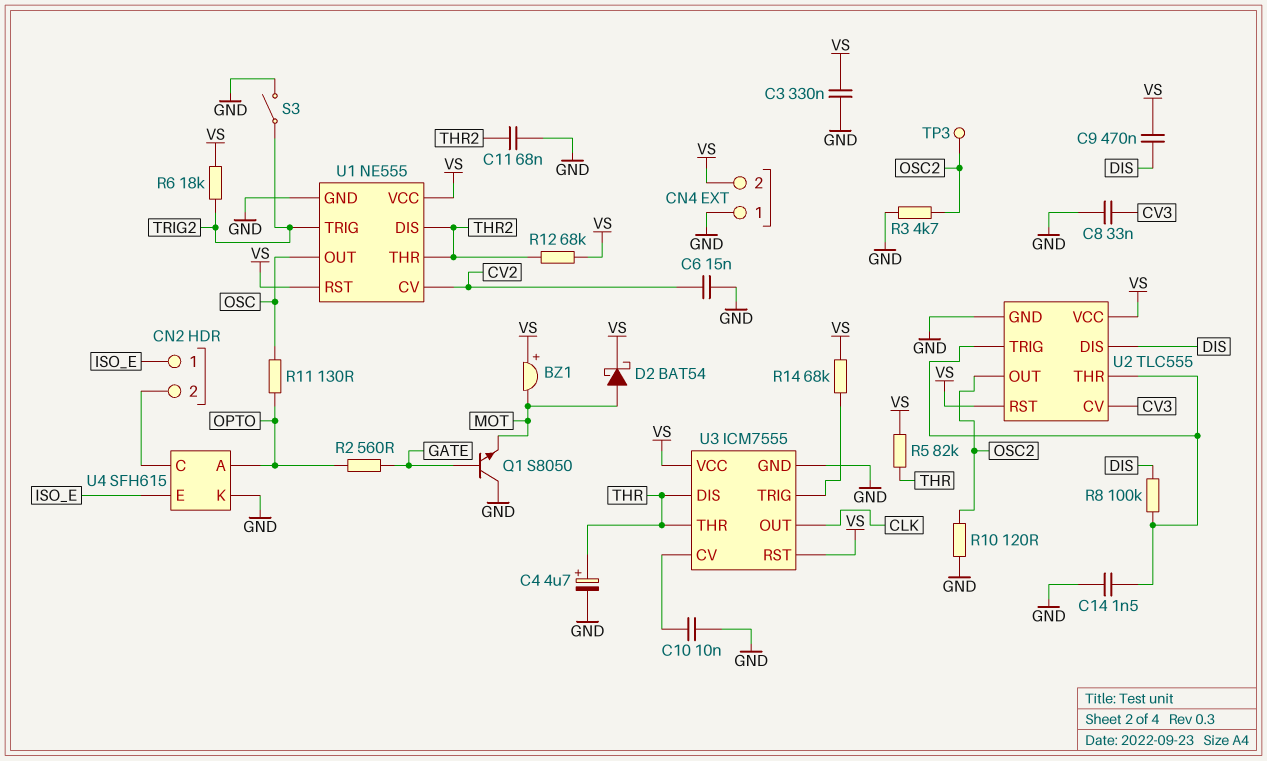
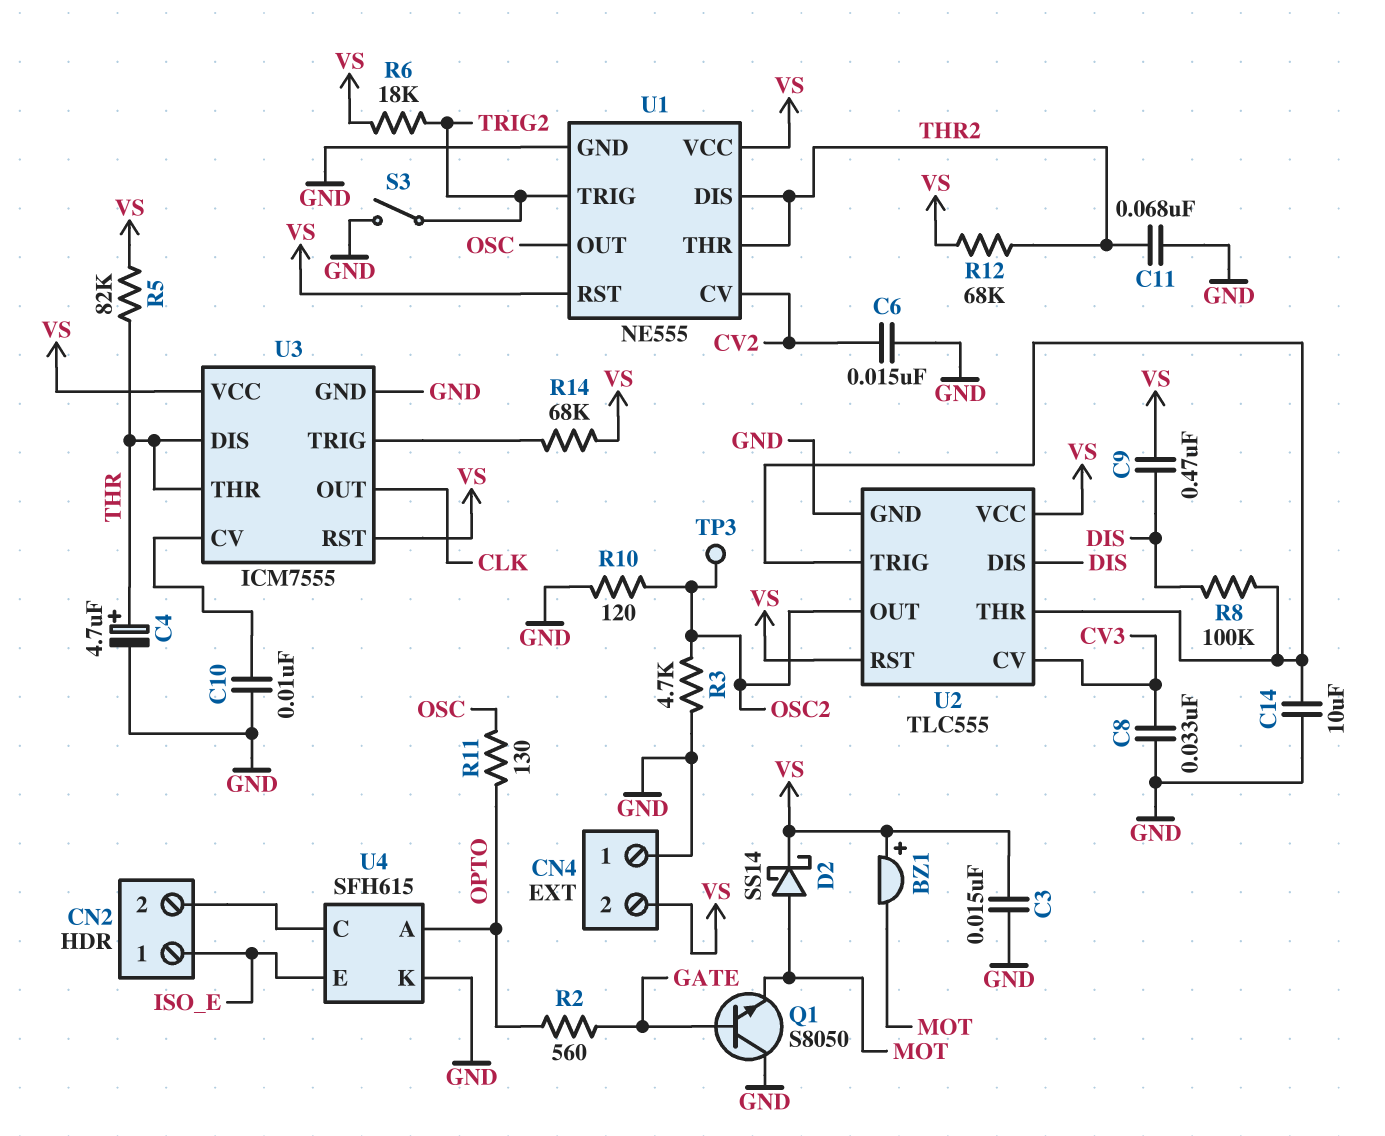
C3: 330nF (GND, VS) -> 15nF (GND, VS)
C14: 1.5nF (GND, U2/THR) -> 10uF (GND, U2/THR)
D2: schottky BAT54 (A MOT, K VS) -> schottky SS14 (A MOT, K VS)

